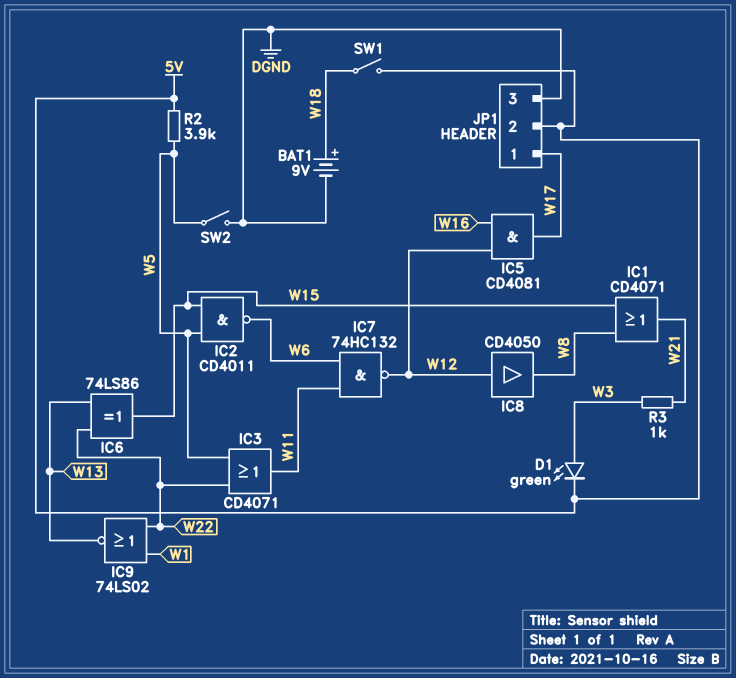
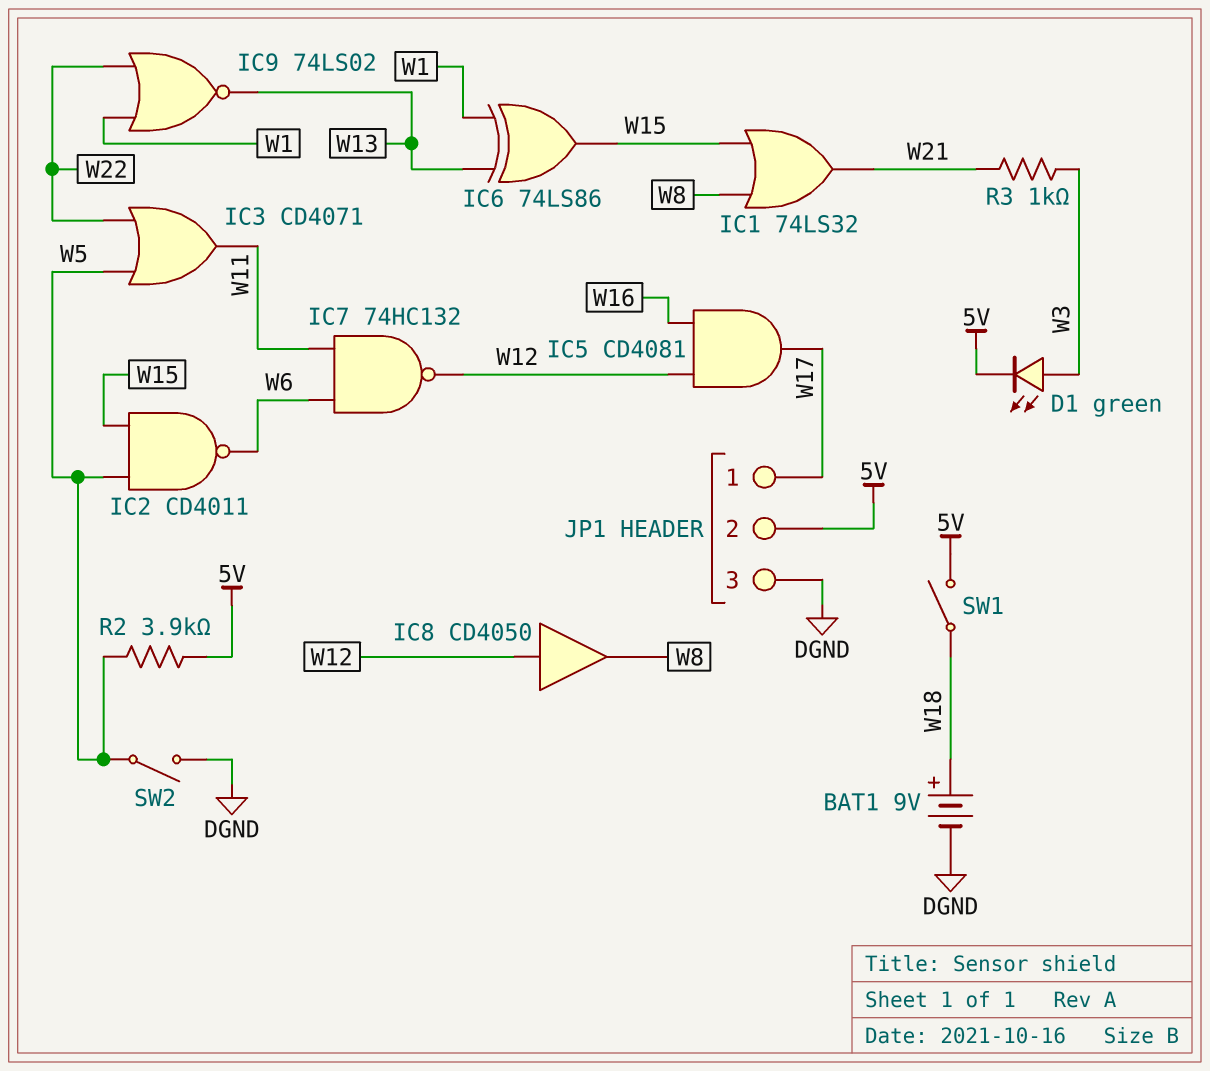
IC1: OR CD4071 (in W8, in W15, out W21) -> OR 74LS32 (in W8, in W15, out W21)
IC6: XOR 74LS86 (in W13, in W22, out W15) -> XOR 74LS86 (in W1, in W13, out W15)

